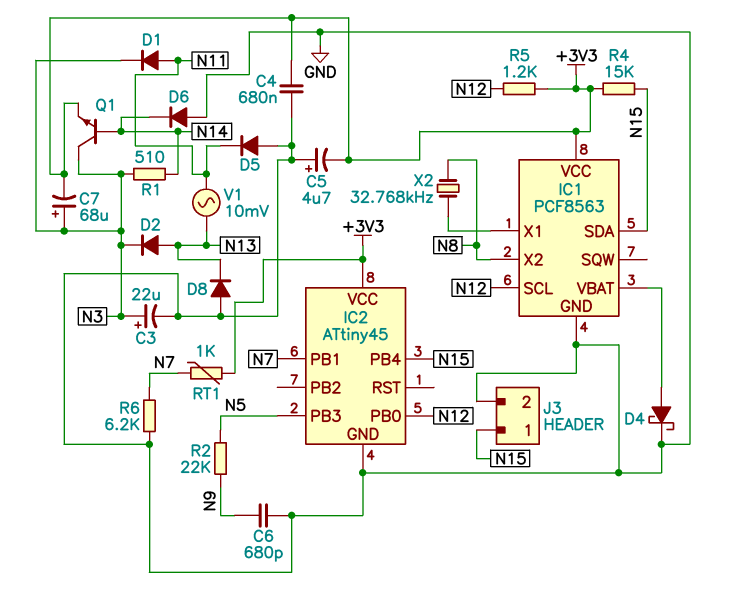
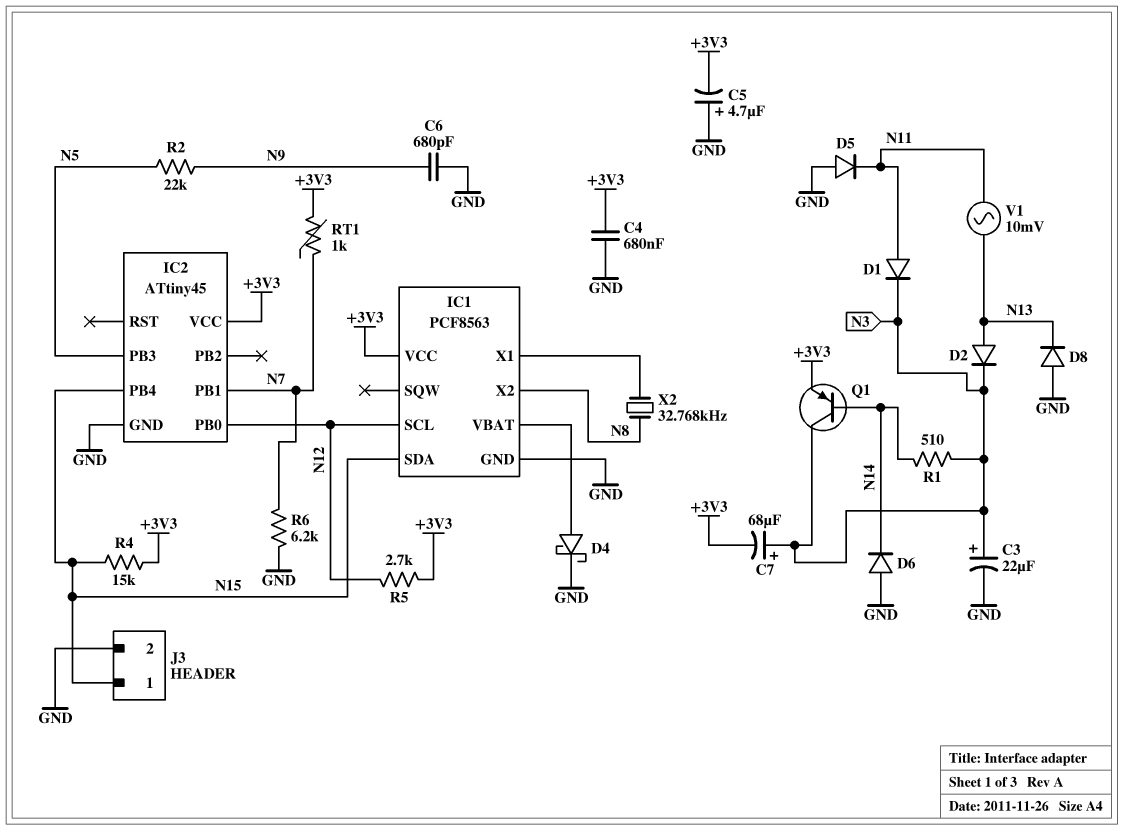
Q1: NPN (B N14, C N3, E +3V3) -> PNP (B N14, C N3, E +3V3)
R5: 1.2k (+3V3, N12) -> 2.7k (+3V3, N12)

